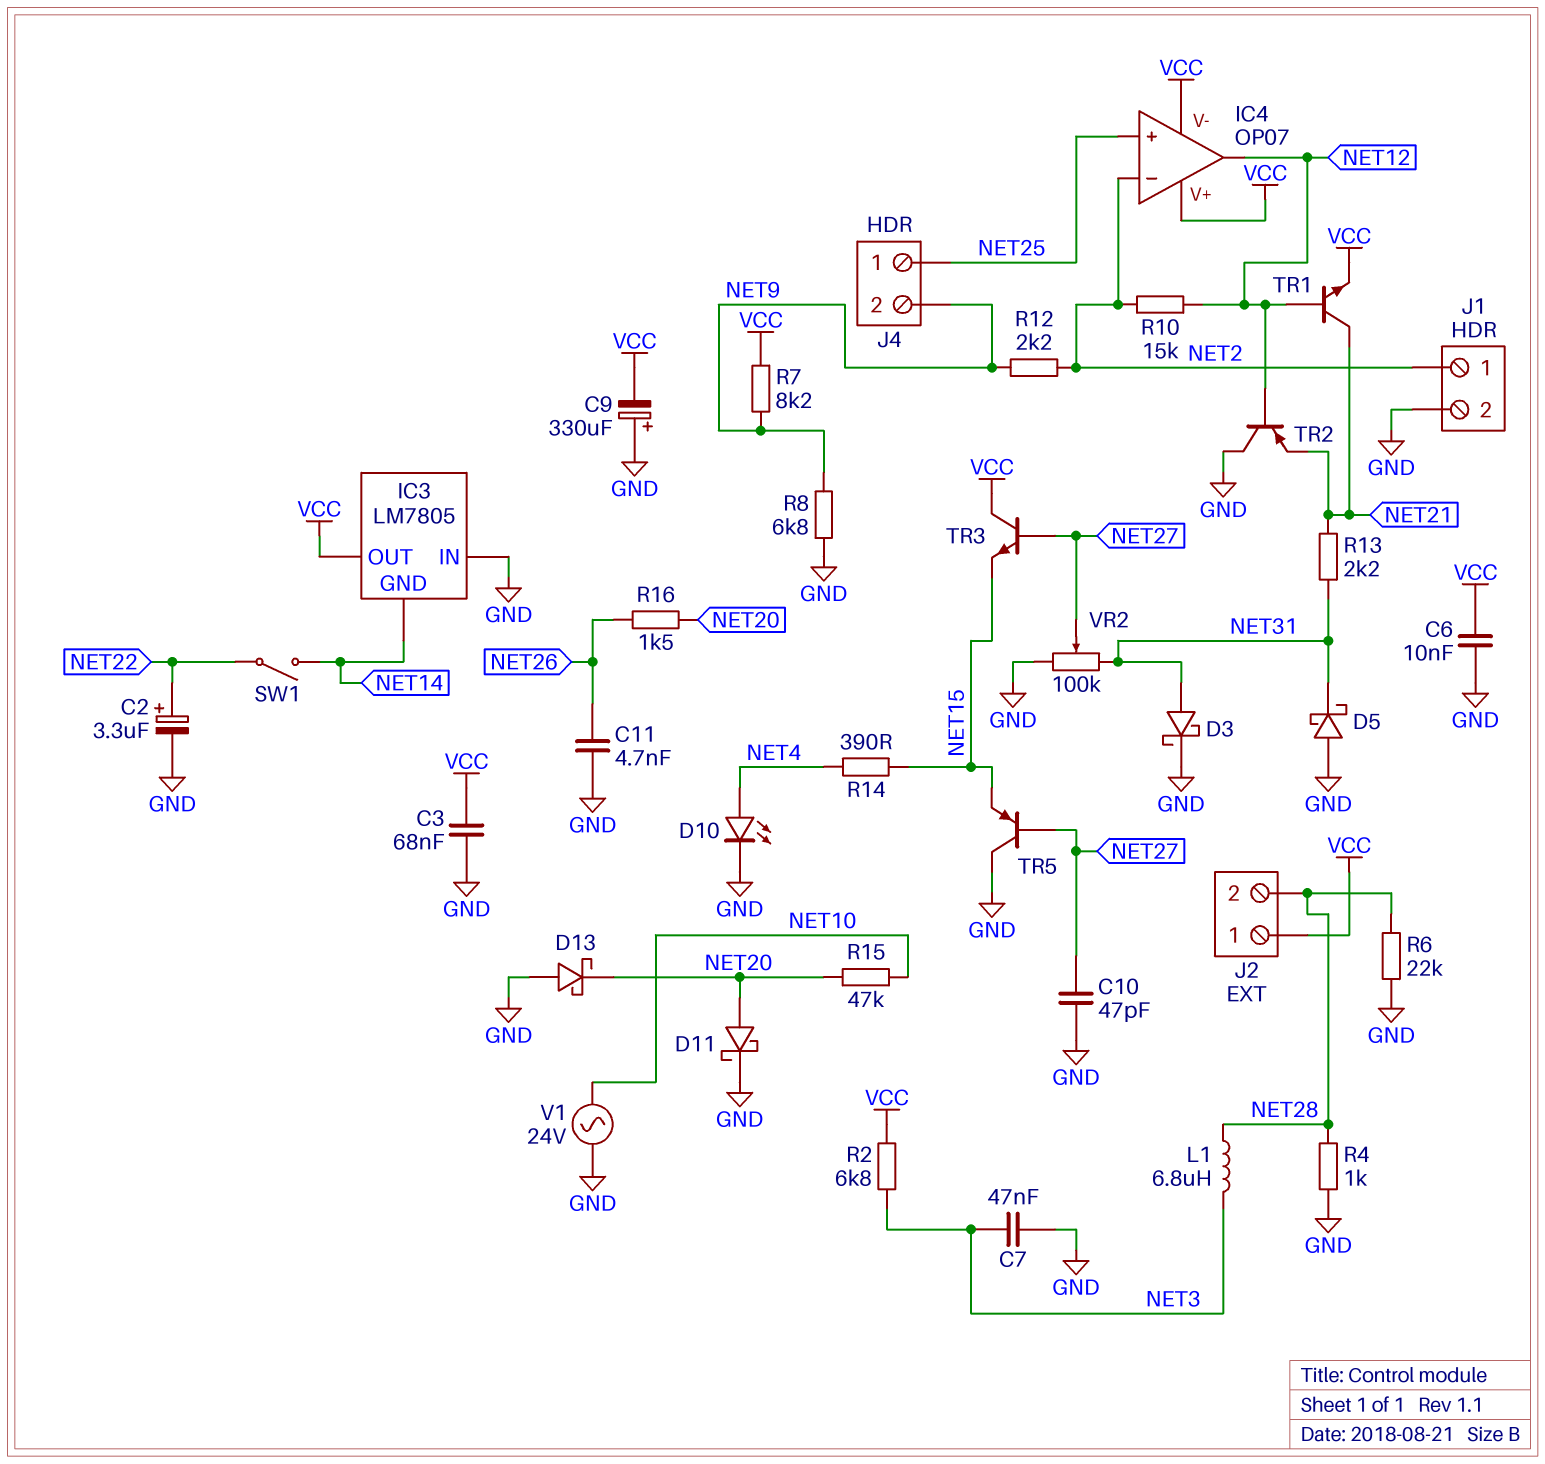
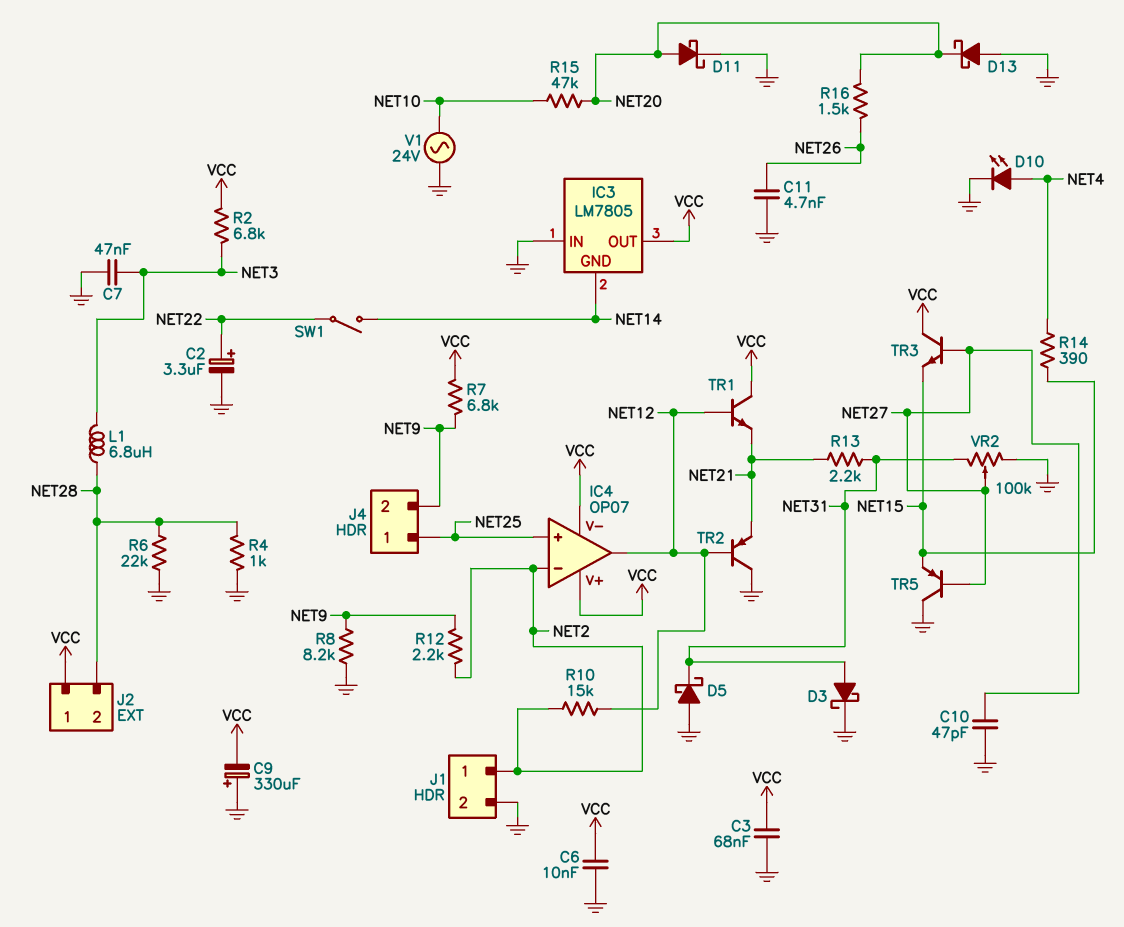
R7: 8.2k (NET9, VCC) -> 6.8k (NET9, VCC)
R8: 6.8k (GND, NET9) -> 8.2k (GND, NET9)
TR1: NPN (B NET12, C NET21, E VCC) -> NPN (B NET12, C VCC, E NET21)

